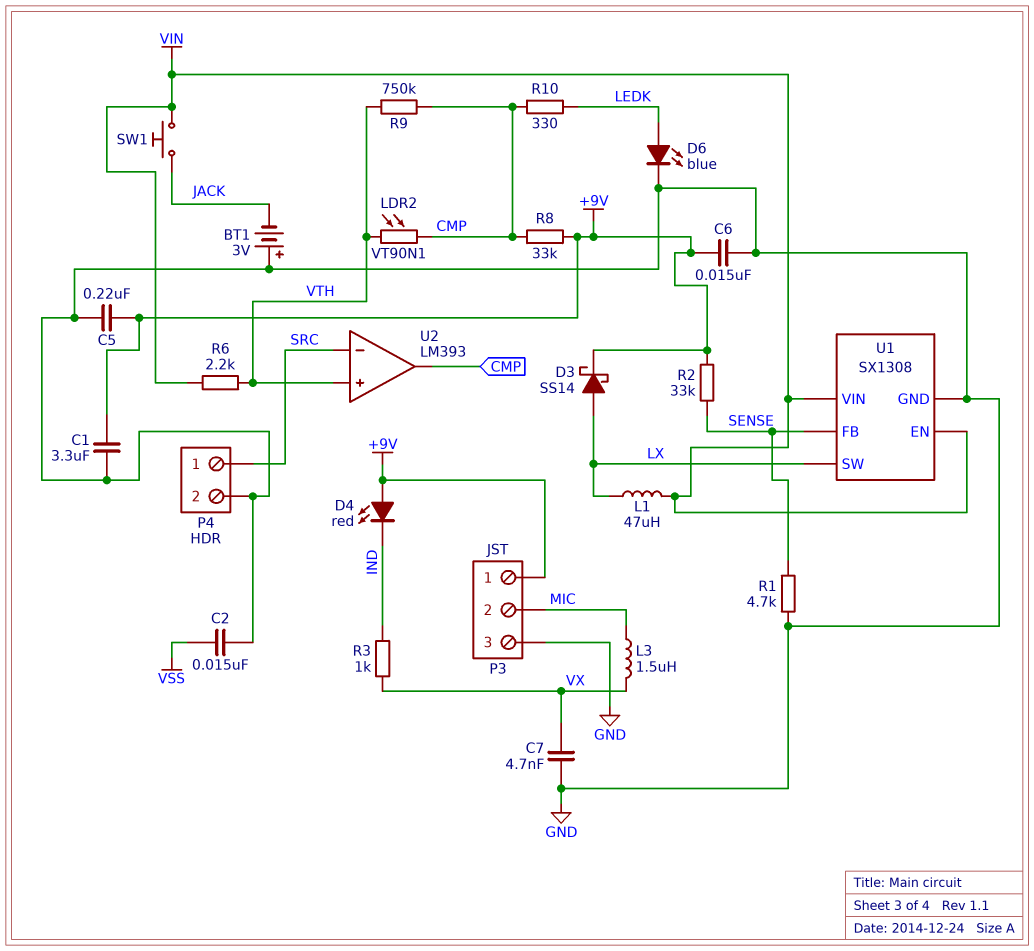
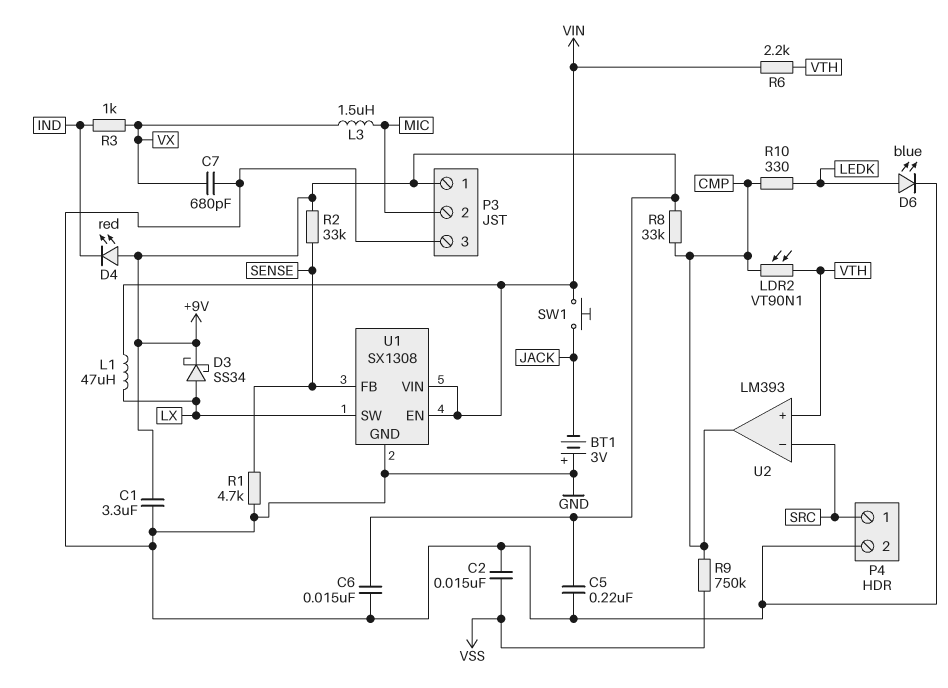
C7: 4.7nF (GND, VX) -> 680pF (GND, VX)
D3: schottky SS14 (A LX, K +9V) -> schottky SS34 (A LX, K +9V)
R9: 750k (CMP, VTH) -> 750k (CMP, VSS)

